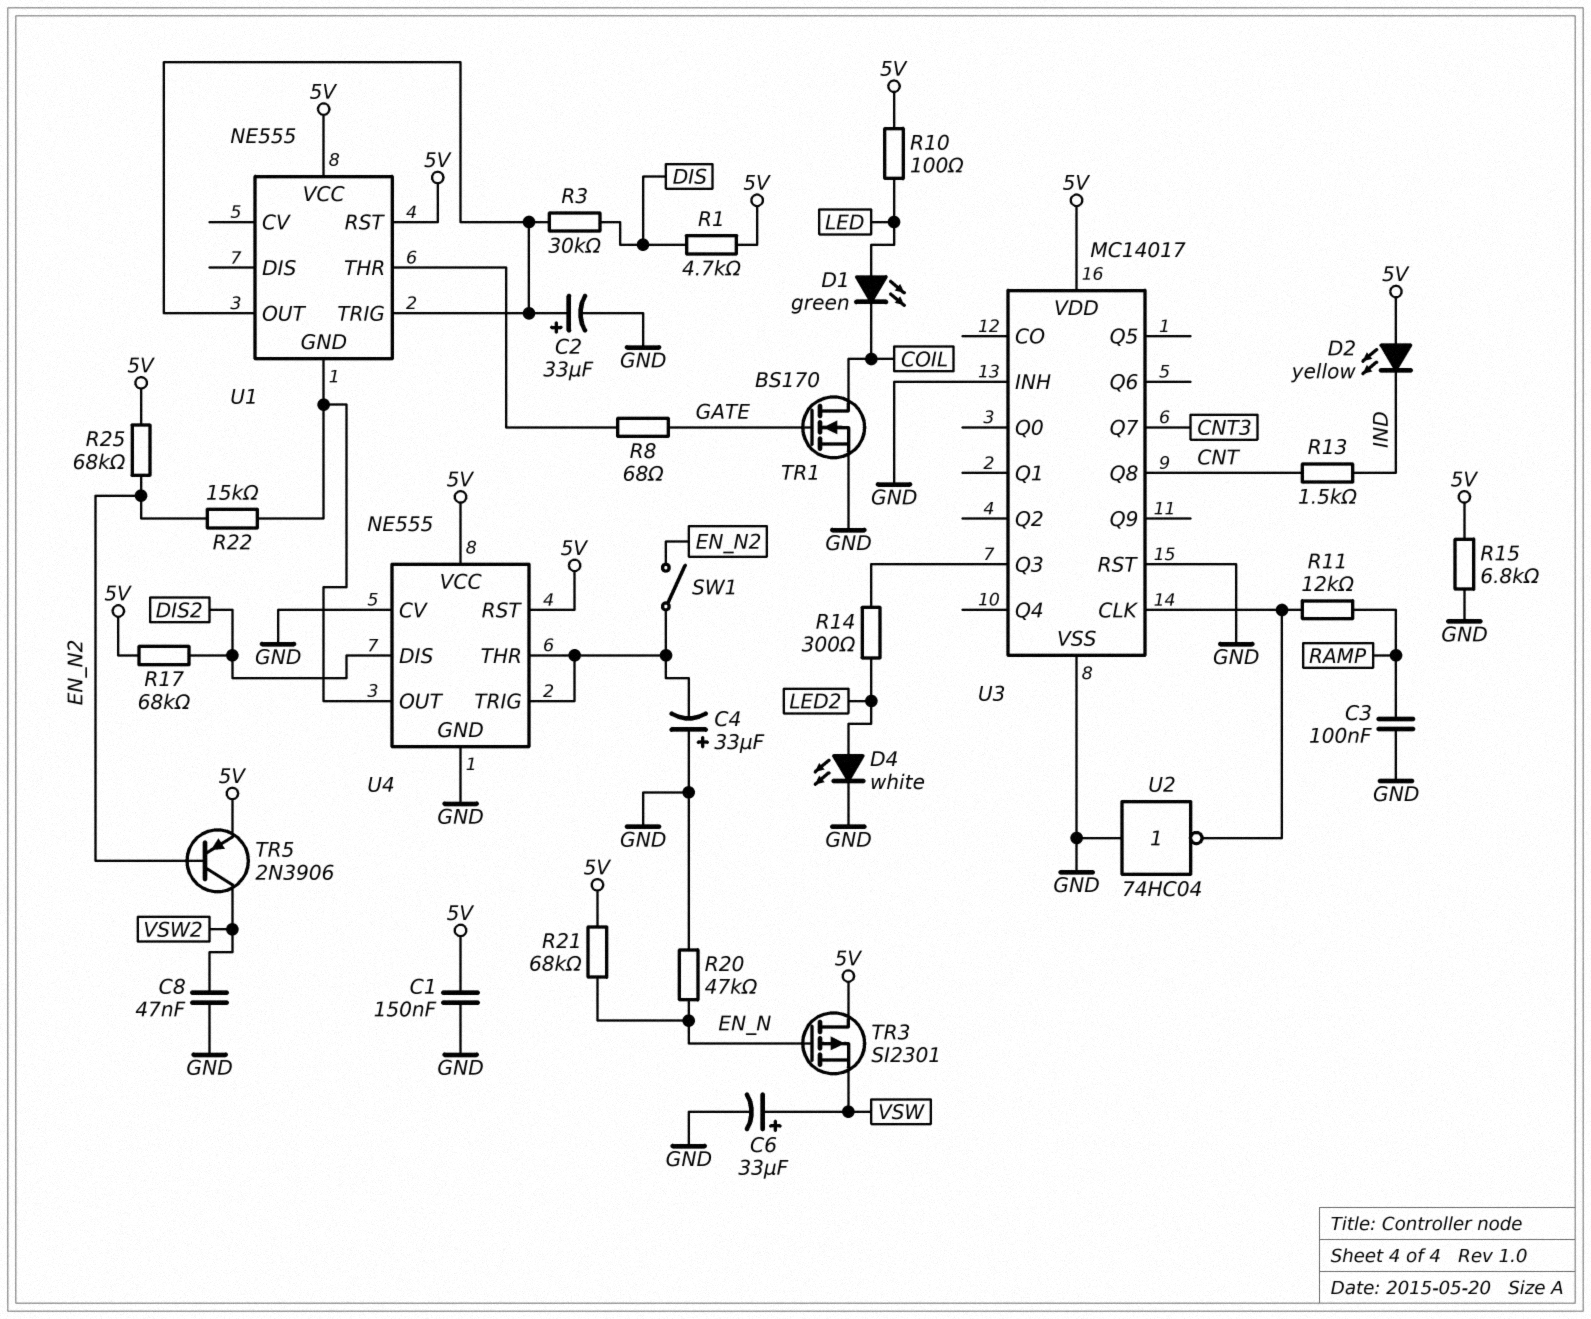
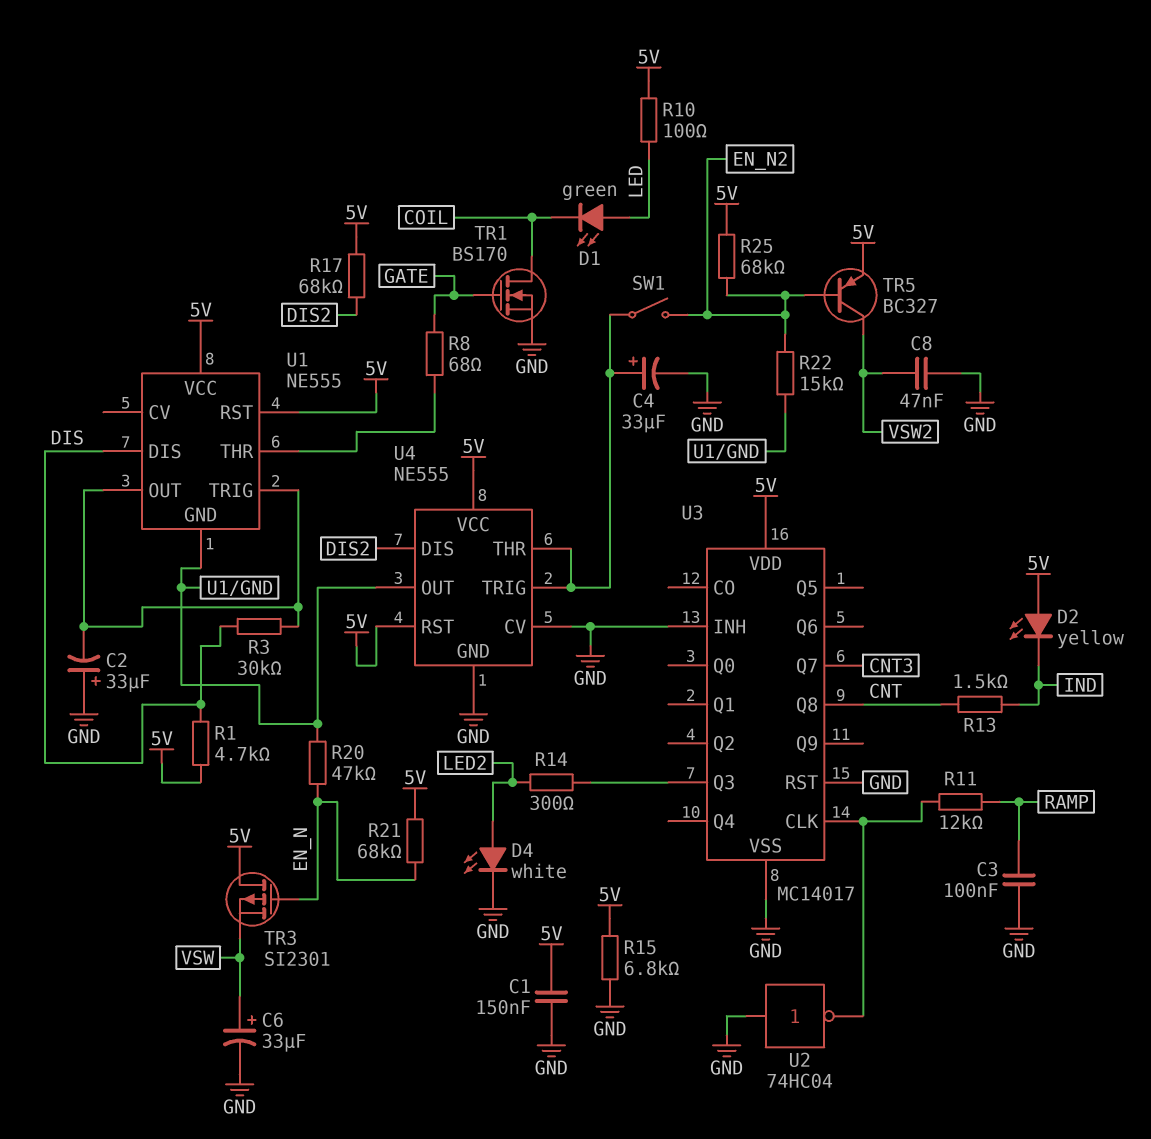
C2: 33uF (plus U1/OUT, minus GND) -> 33uF (plus GND, minus U1/OUT)
C4: 33uF (plus GND, minus U4/THR) -> 33uF (plus U4/THR, minus GND)
R20: 47k (EN_N, GND) -> 47k (EN_N, U1/GND)
TR5: PNP 2N3906 (B EN_N2, C VSW2, E 5V) -> PNP BC327 (B EN_N2, C VSW2, E 5V)
U1 pin DIS: none -> DIS

